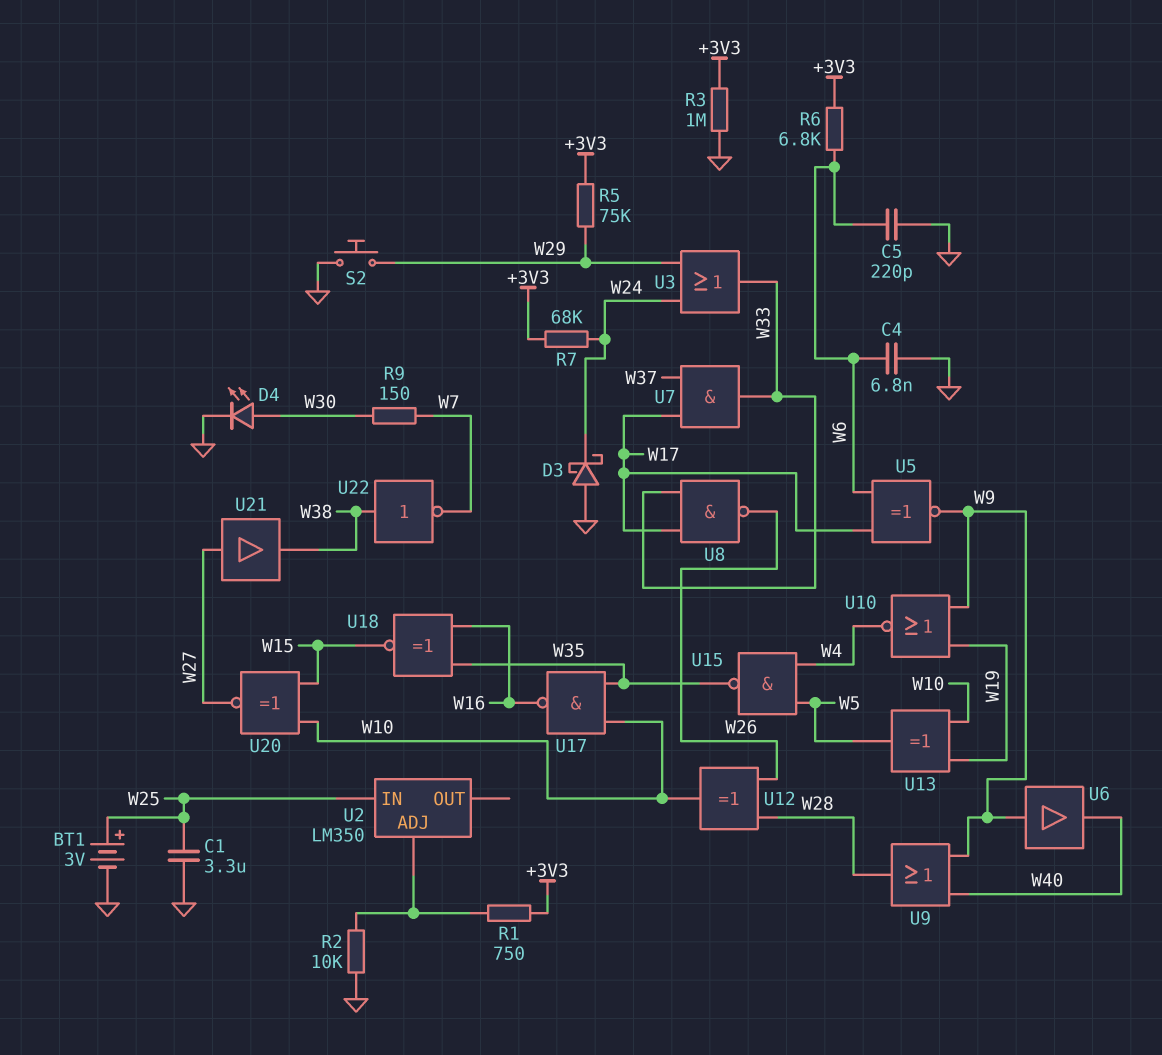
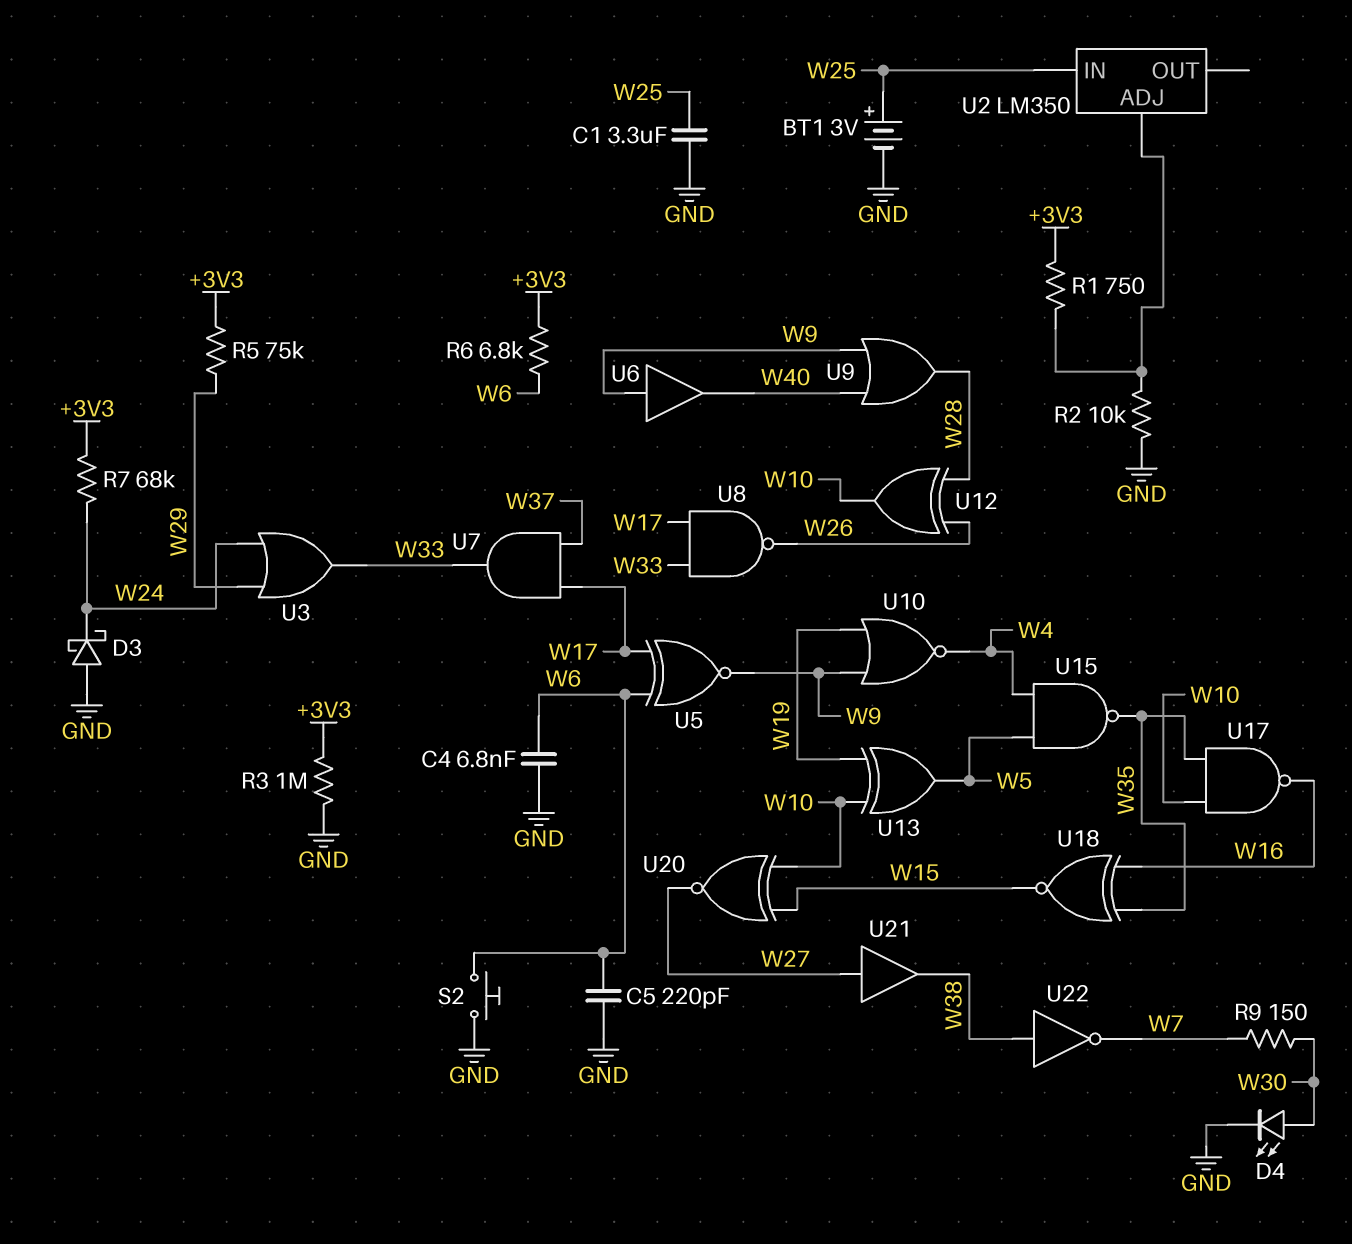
S2: button (GND, W29) -> button (GND, W6)

